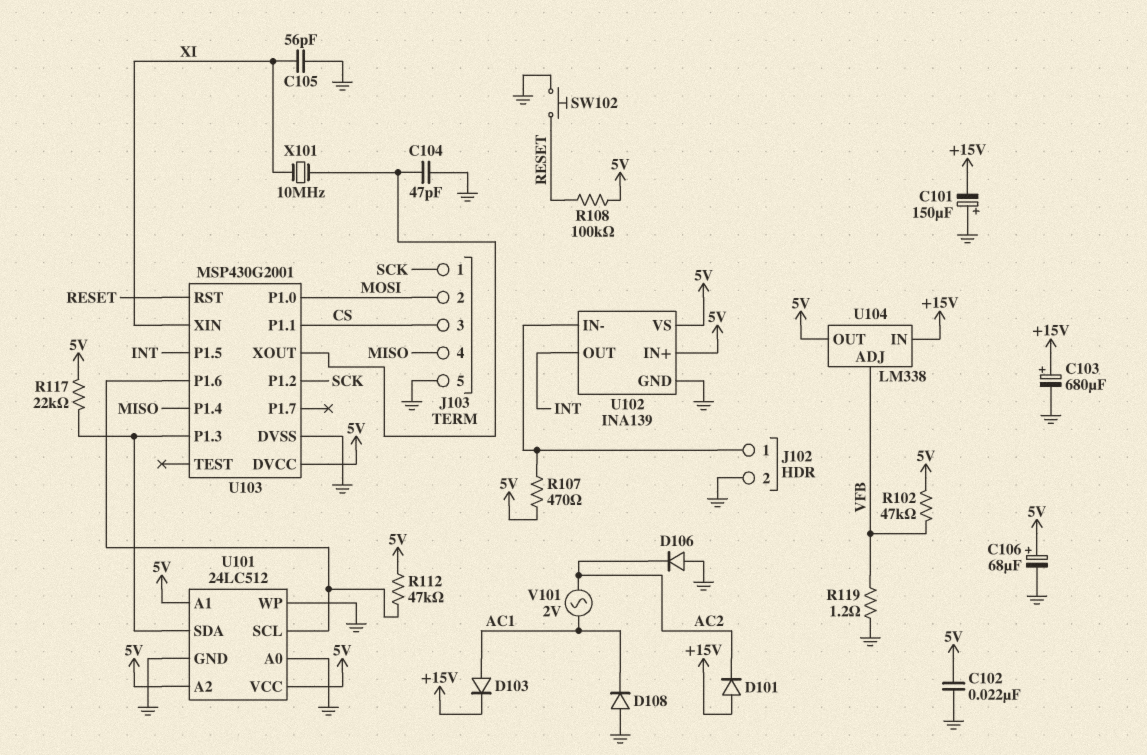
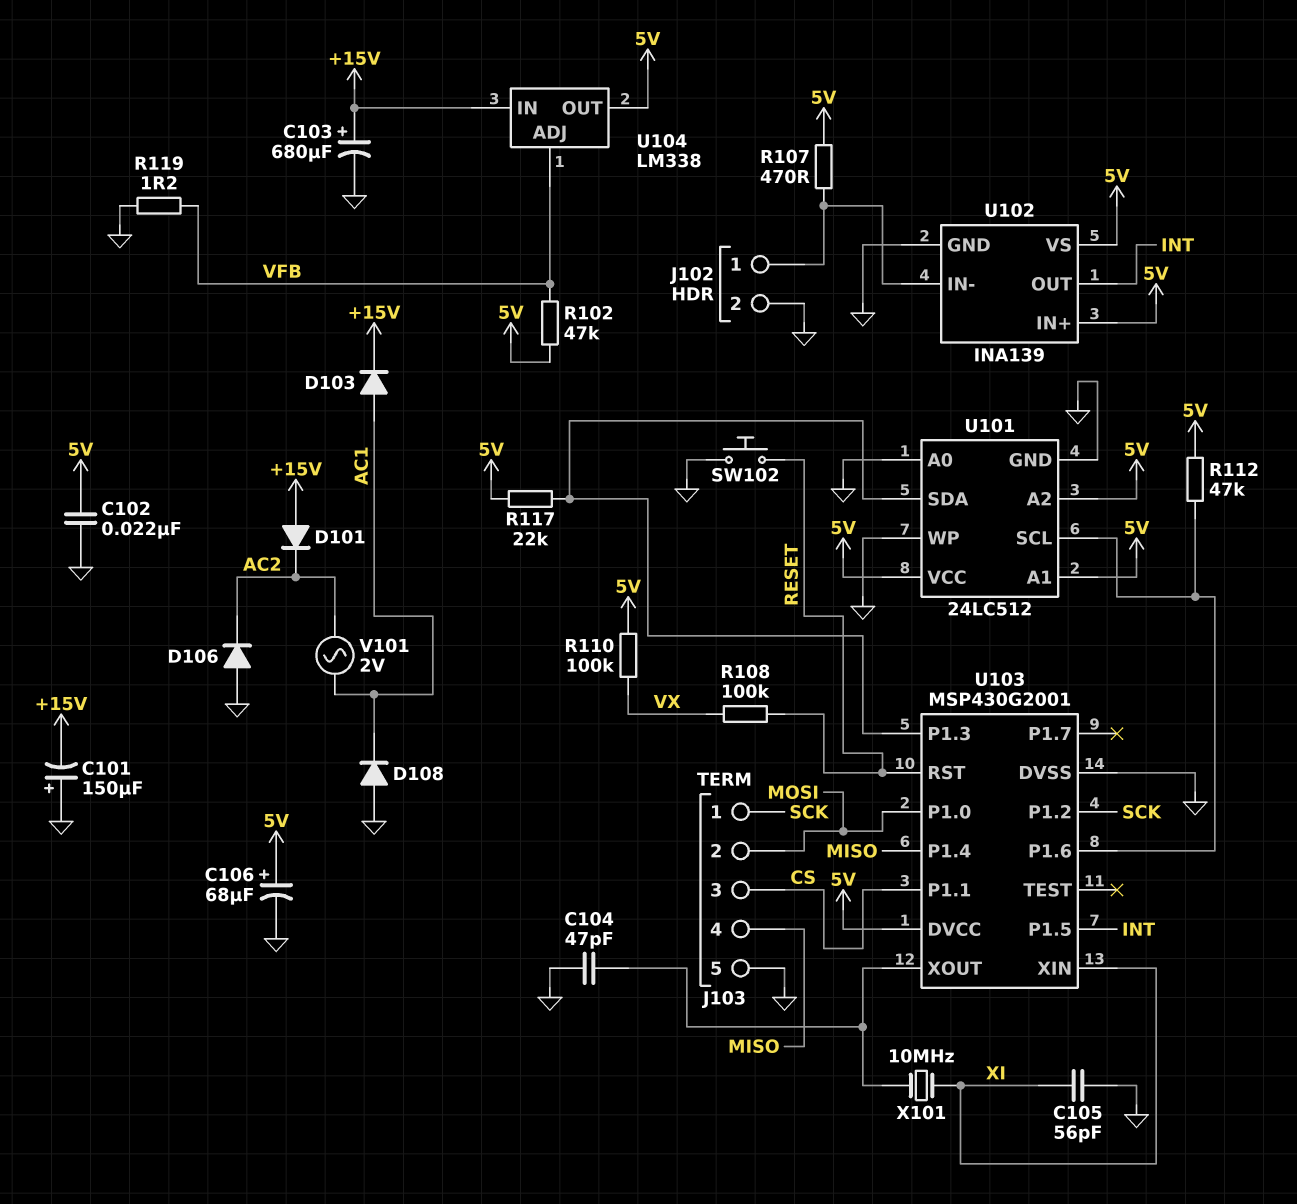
R108: 100k (5V, RESET) -> 100k (RESET, VX)
R110: none -> 100k (5V, VX)

